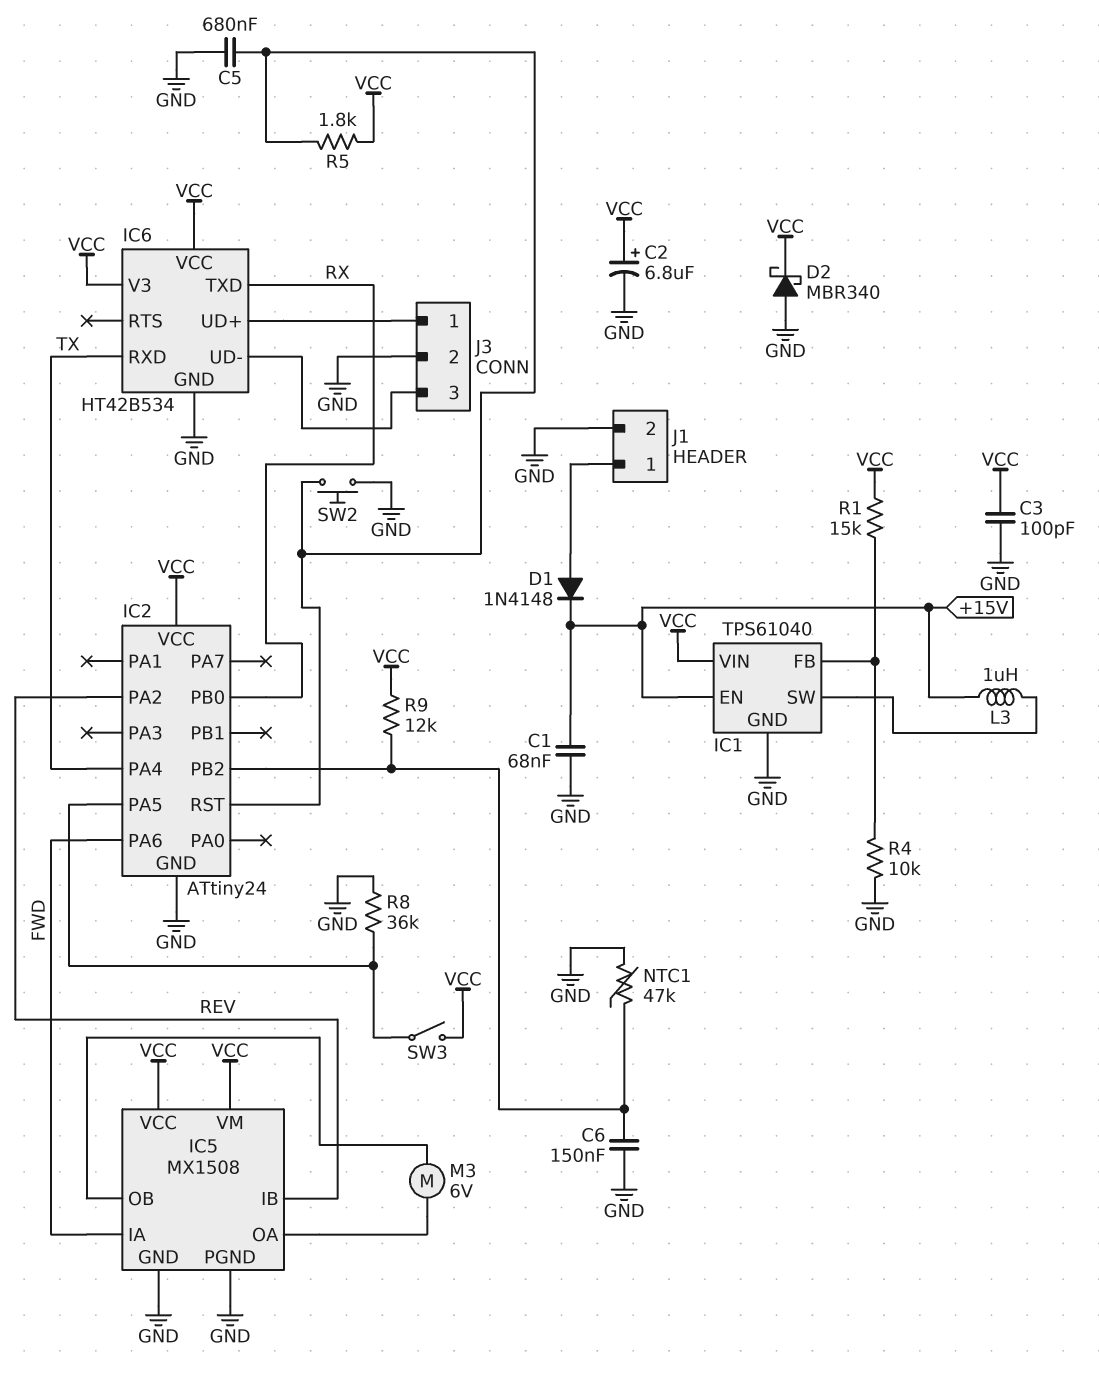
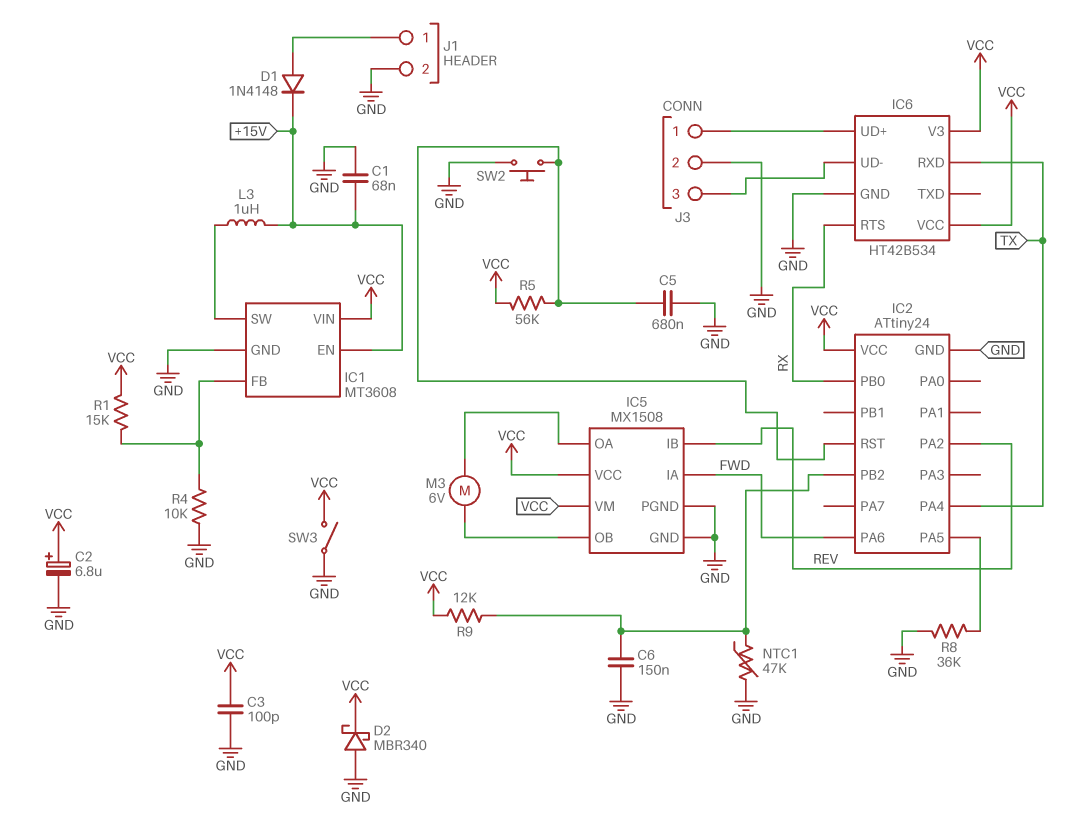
IC1: TPS61040 -> MT3608
IC6 pin RTS: none -> RX
IC6 pin TXD: RX -> none
R5: 1.8k (IC2/RST, VCC) -> 56k (IC2/RST, VCC)
SW3: switch (IC2/PA5, VCC) -> switch (GND, VCC)

